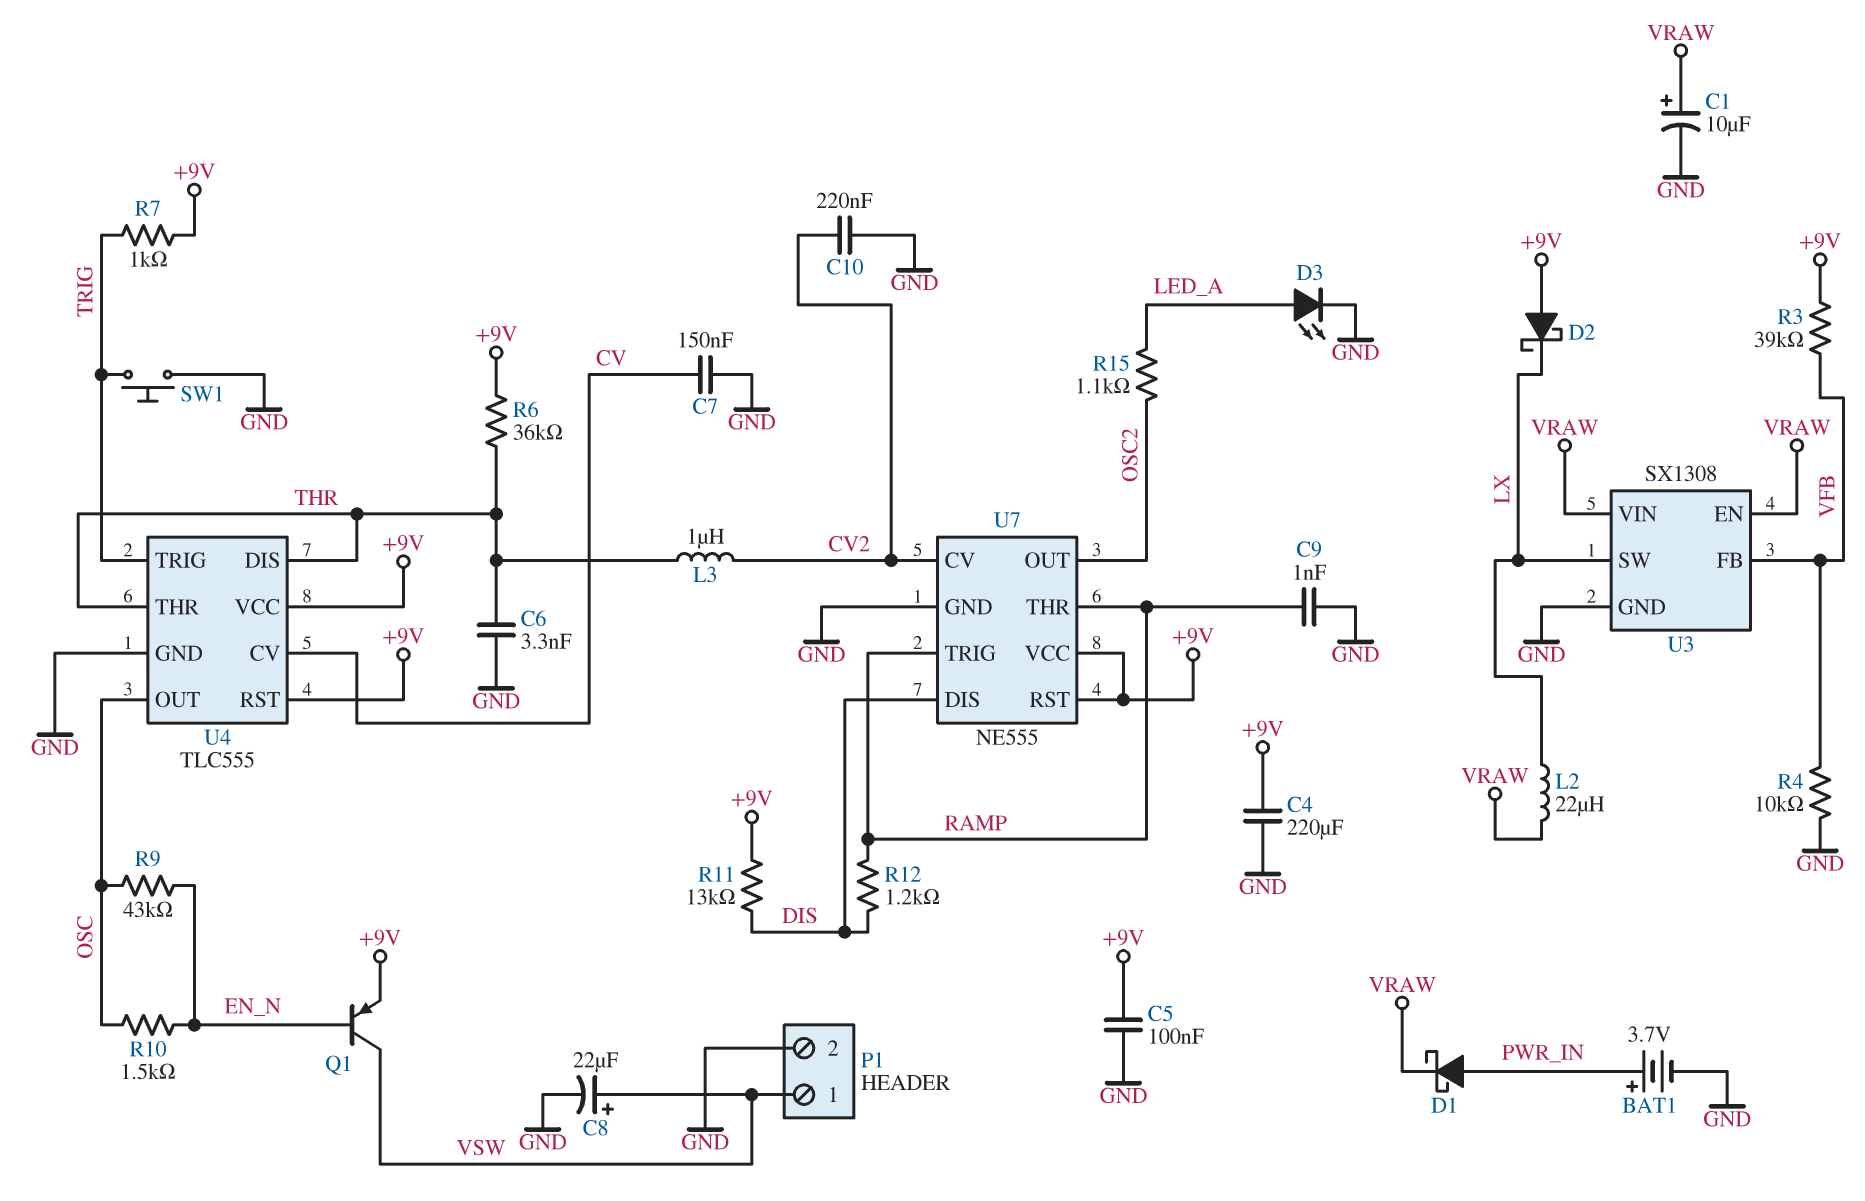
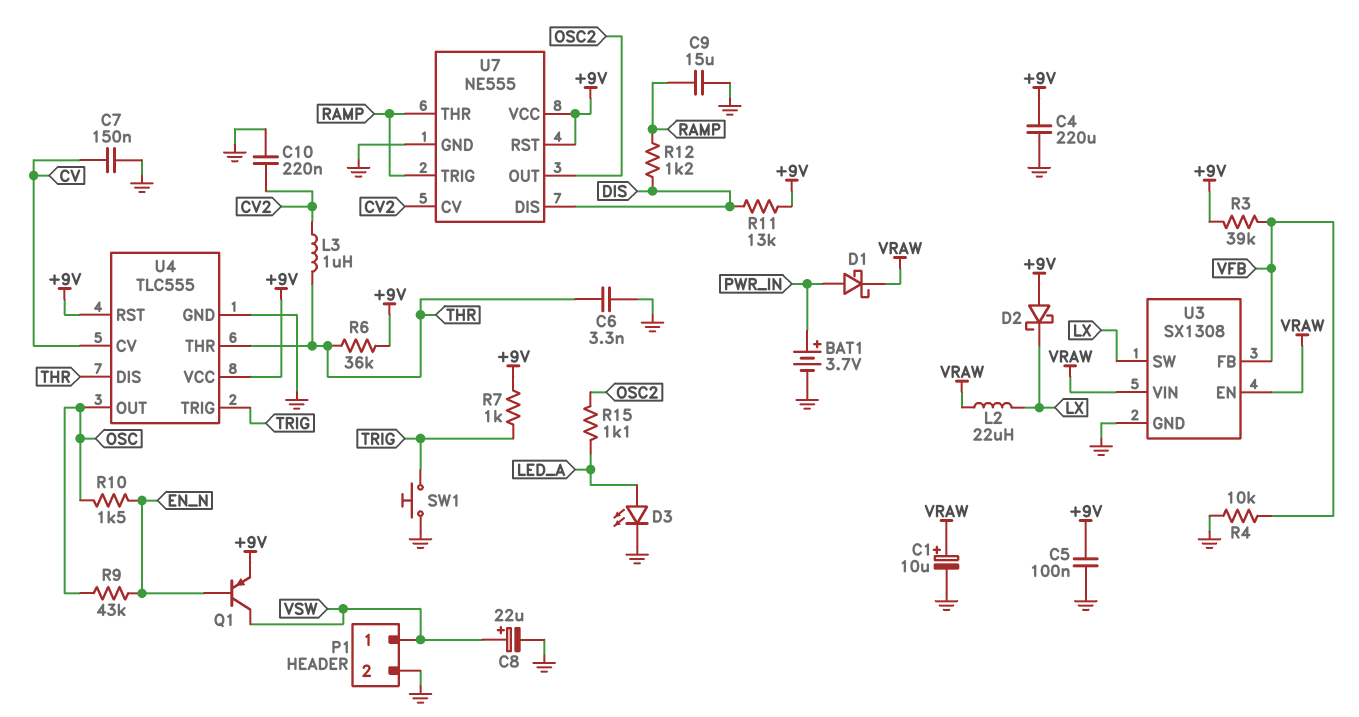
C9: 1nF (GND, RAMP) -> 15uF (GND, RAMP)

